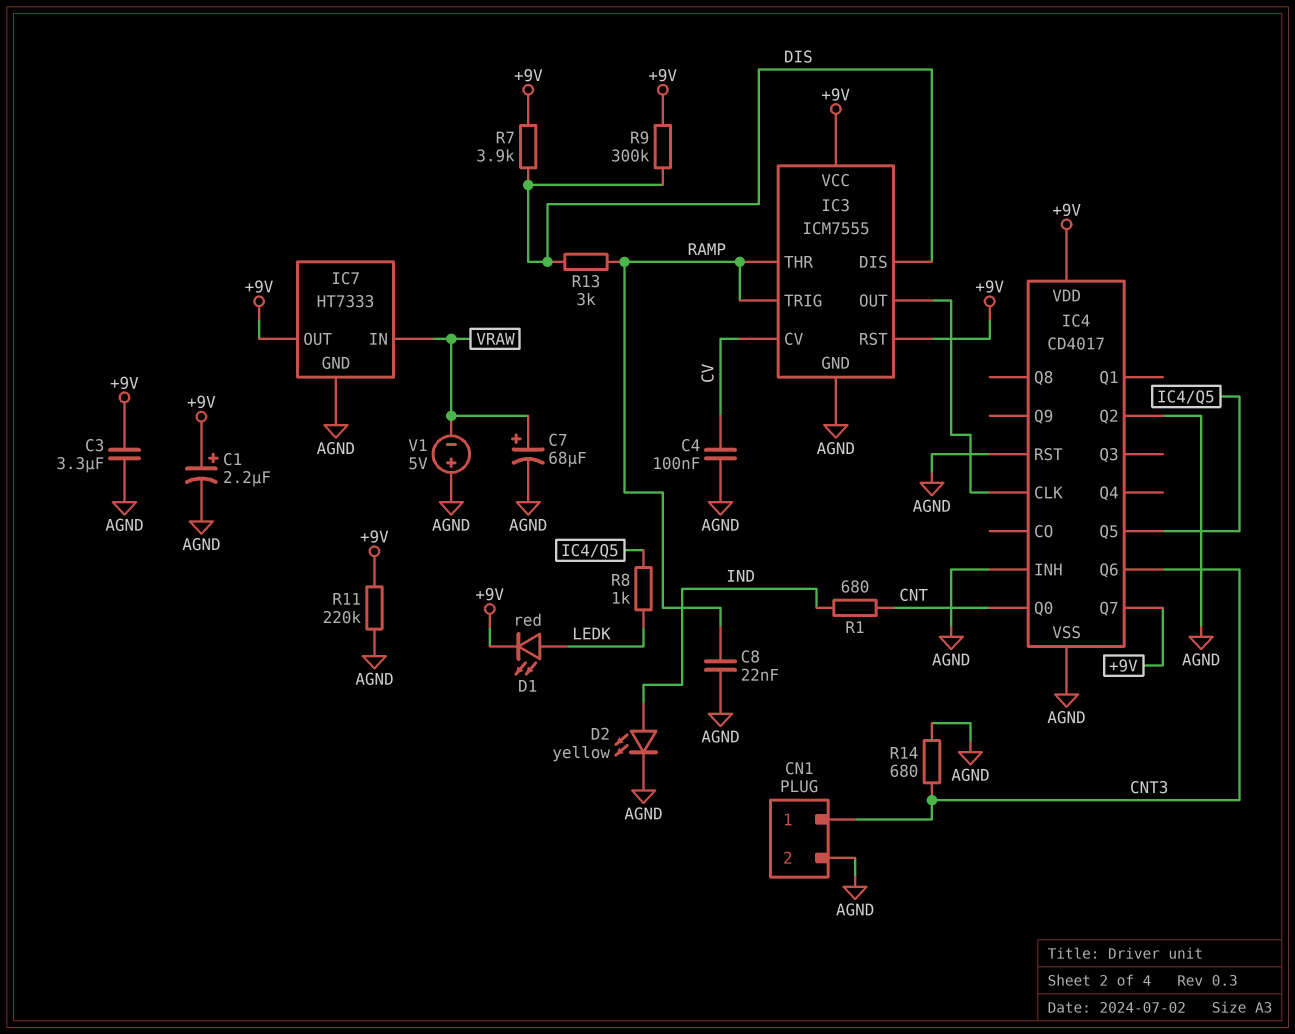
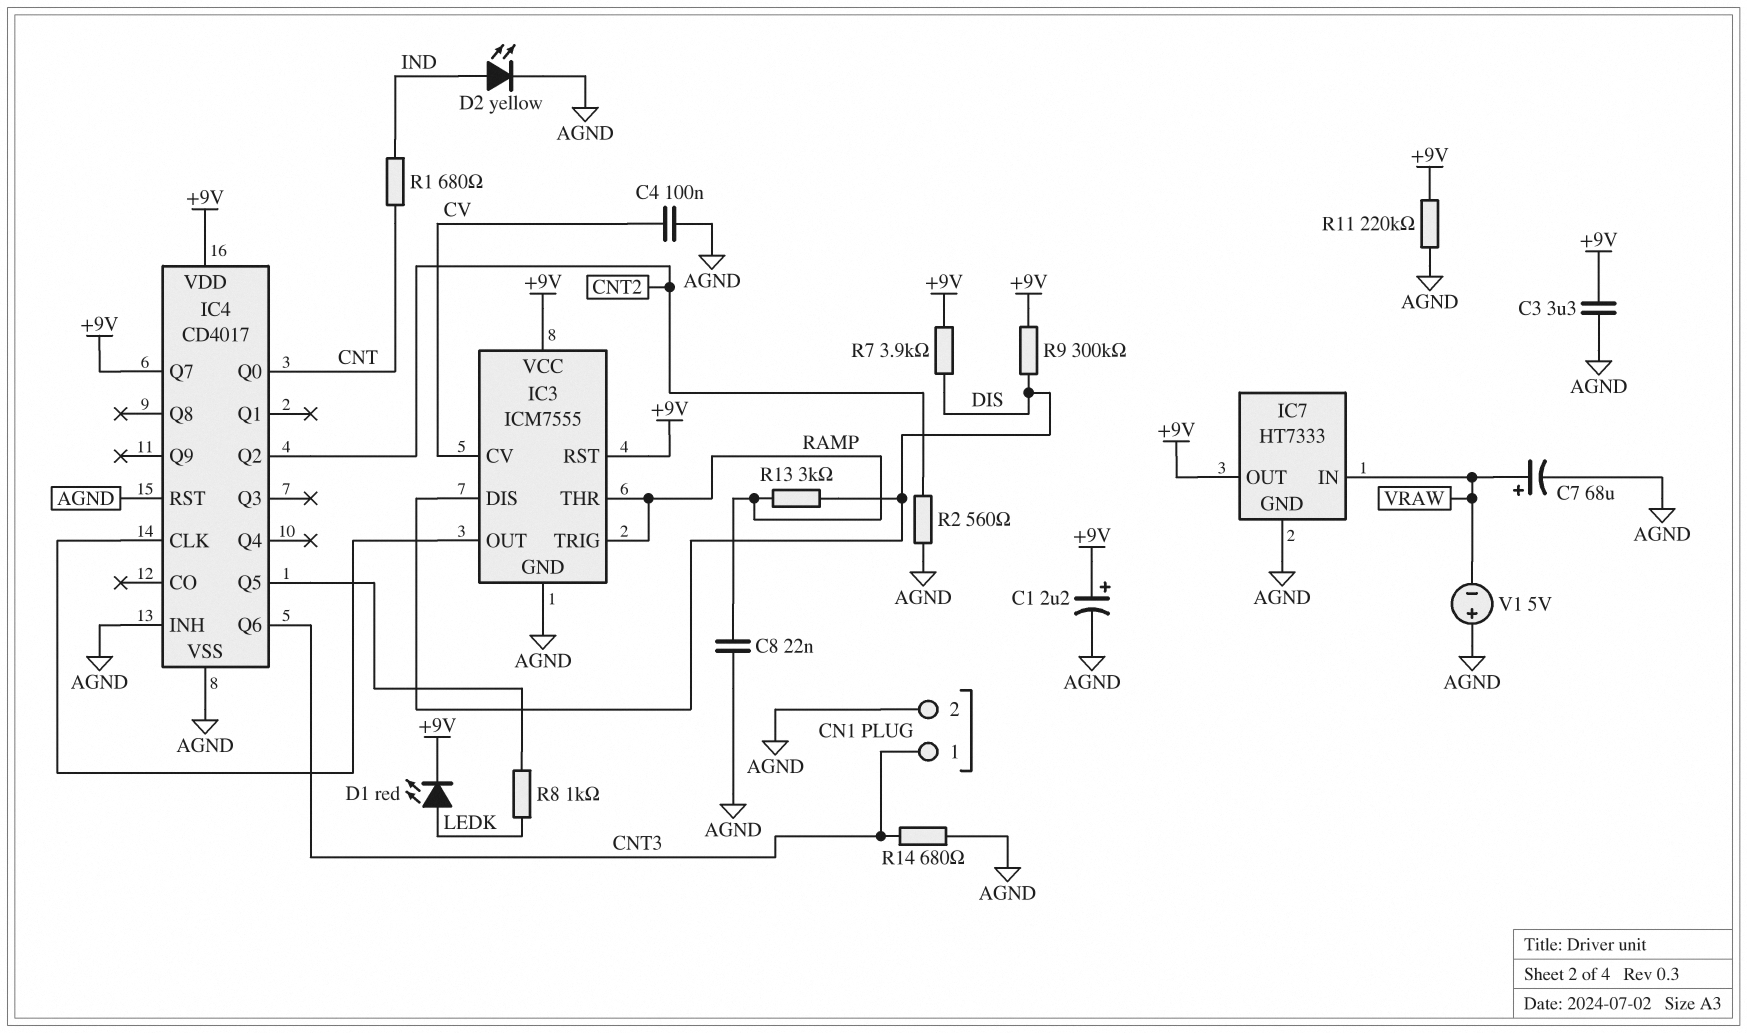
IC4 pin Q2: AGND -> CNT2
R2: none -> 560 (AGND, CNT2)

